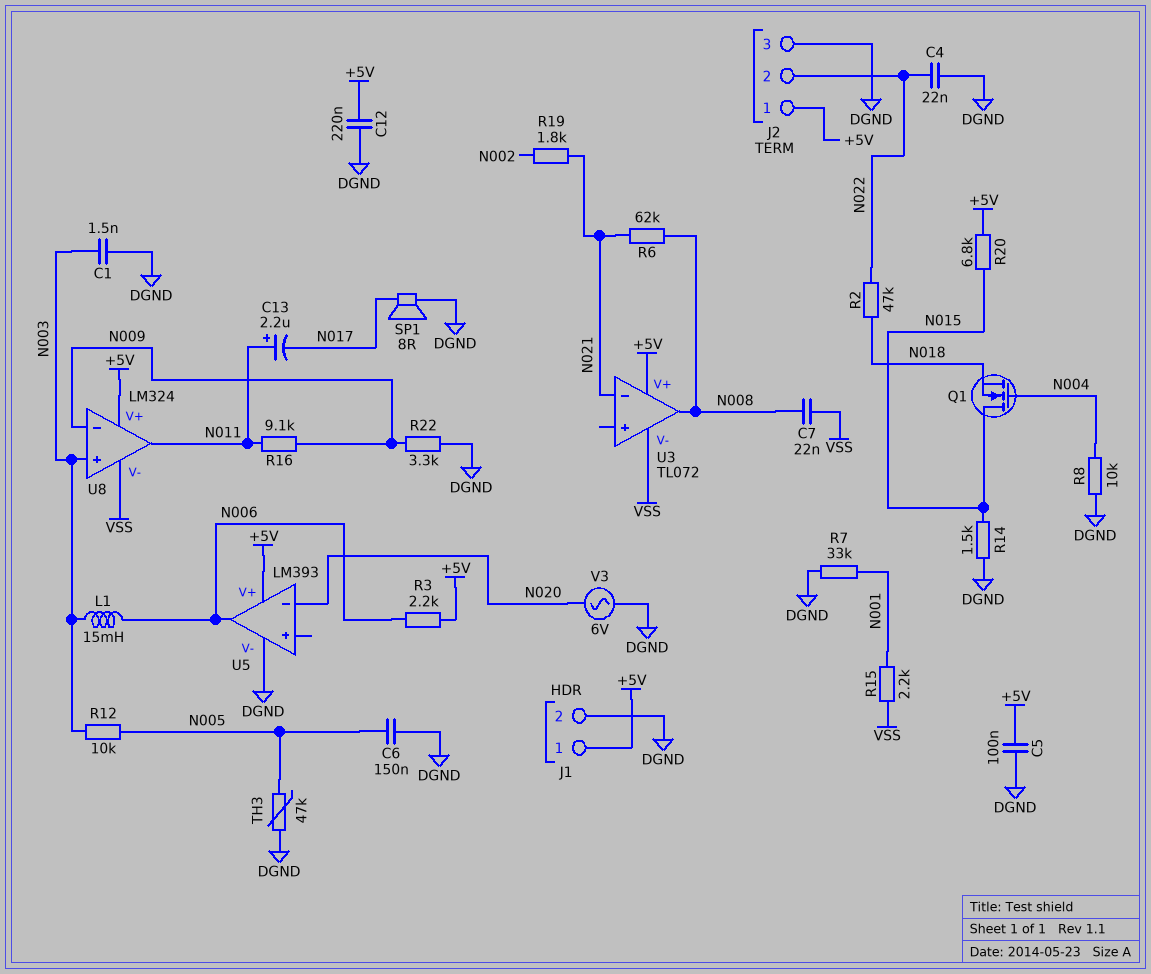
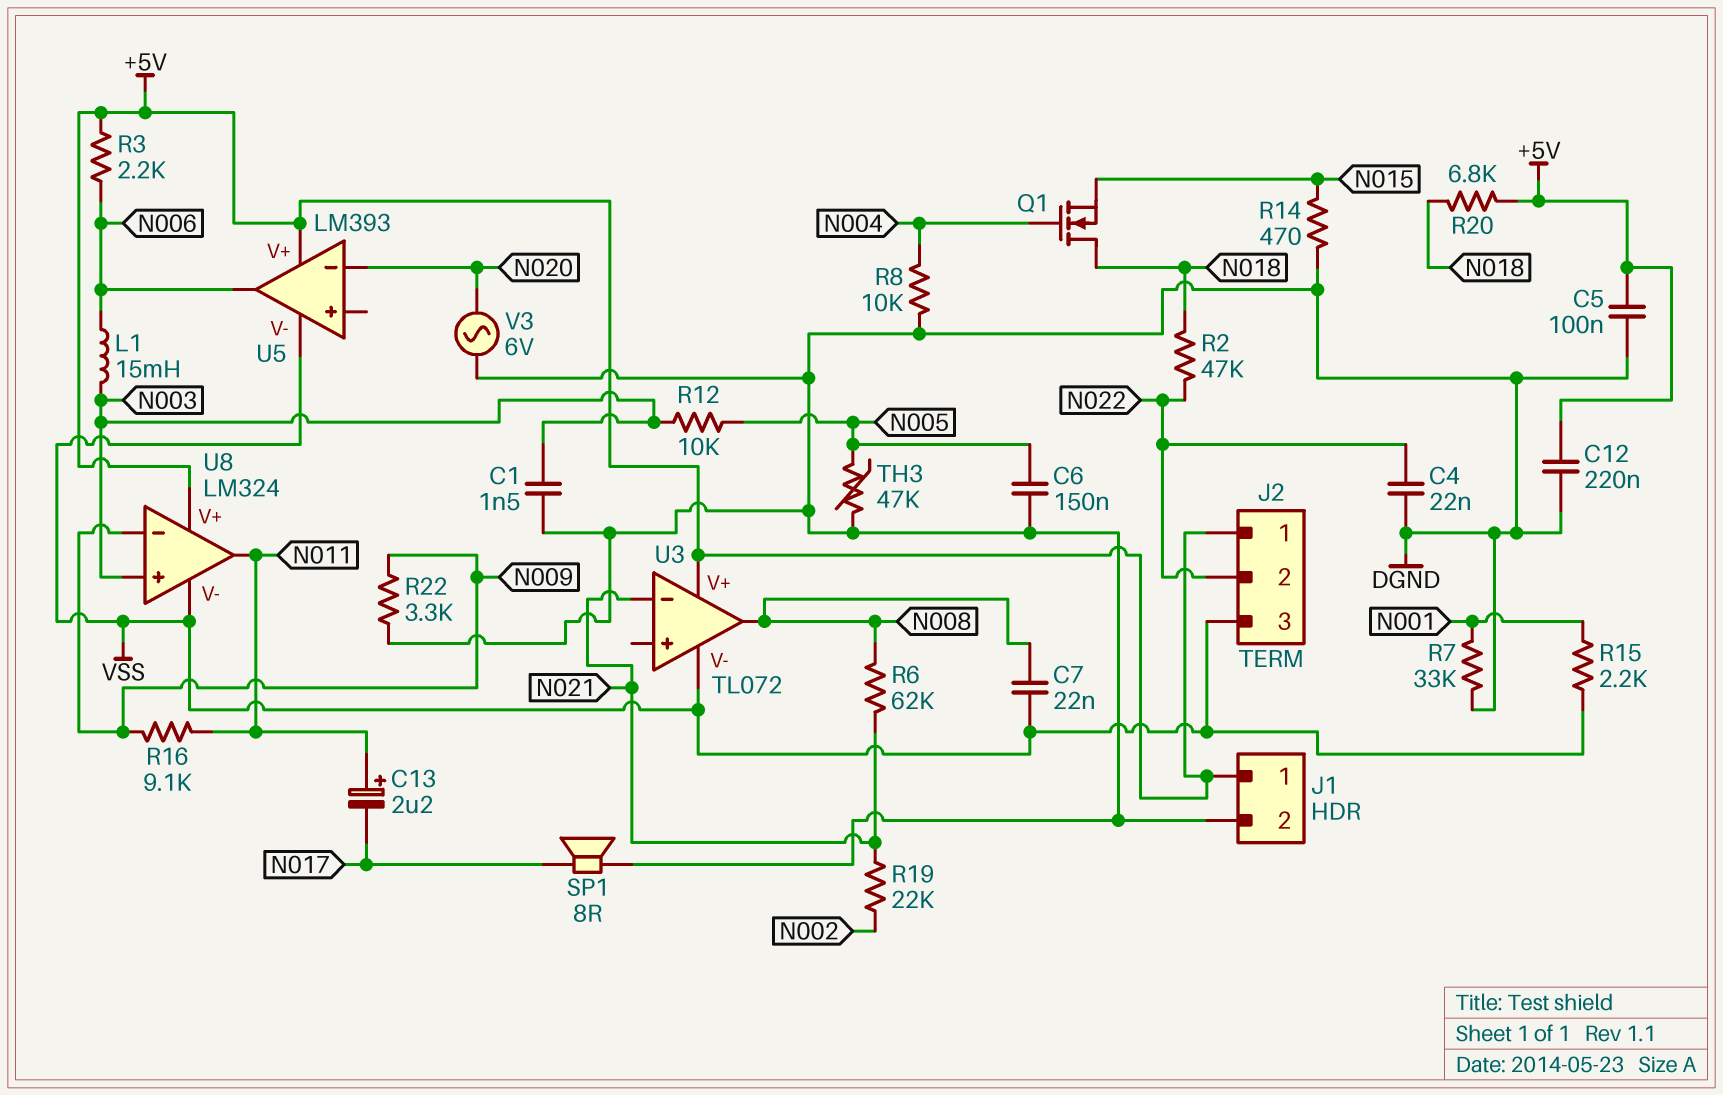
J2 pin 3: DGND -> VSS
Q1: NMOS (G N004, D N015, S N018) -> NMOS (G N004, D N018, S N015)
R14: 1.5k (DGND, N015) -> 470 (DGND, N015)
R19: 1.8k (N002, N021) -> 22k (N002, N021)
R20: 6.8k (+5V, N015) -> 6.8k (+5V, N018)
U5 pin V-: DGND -> VSS

